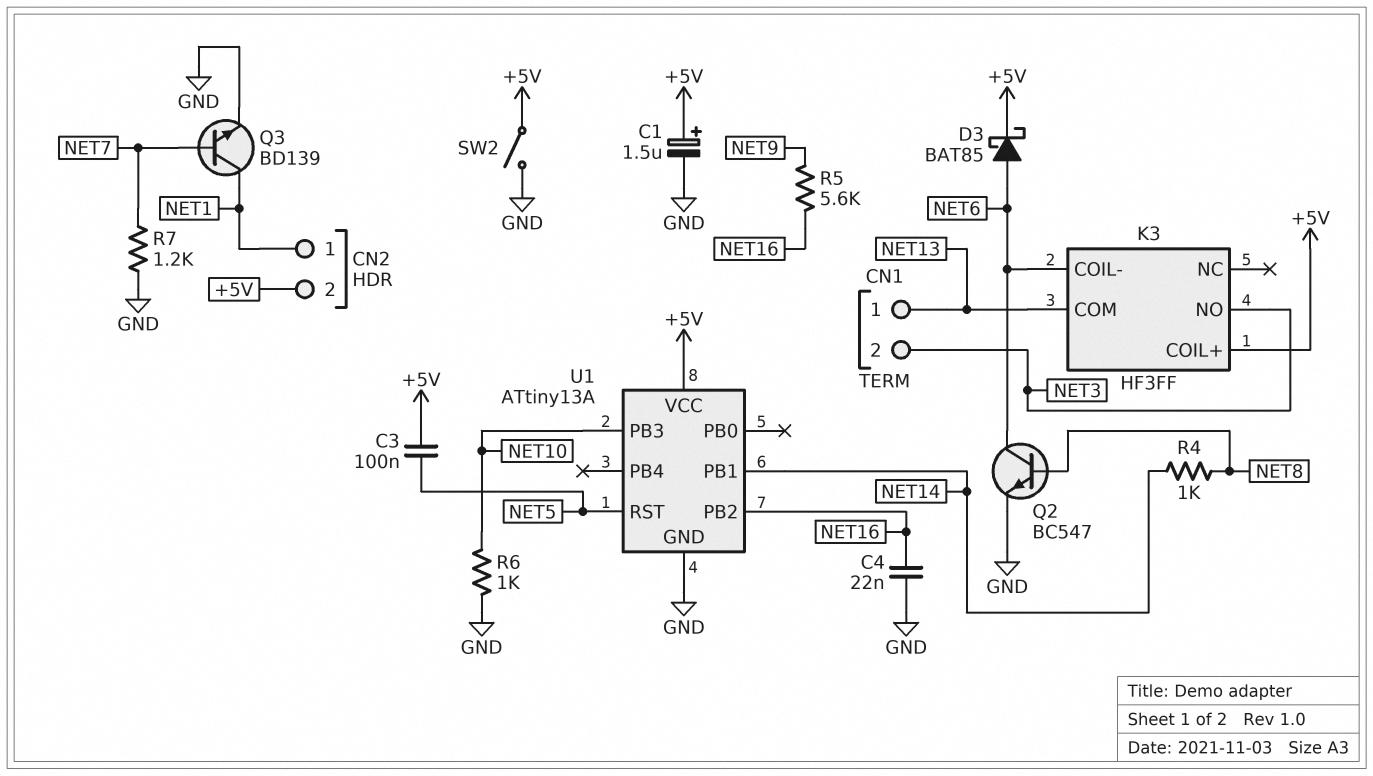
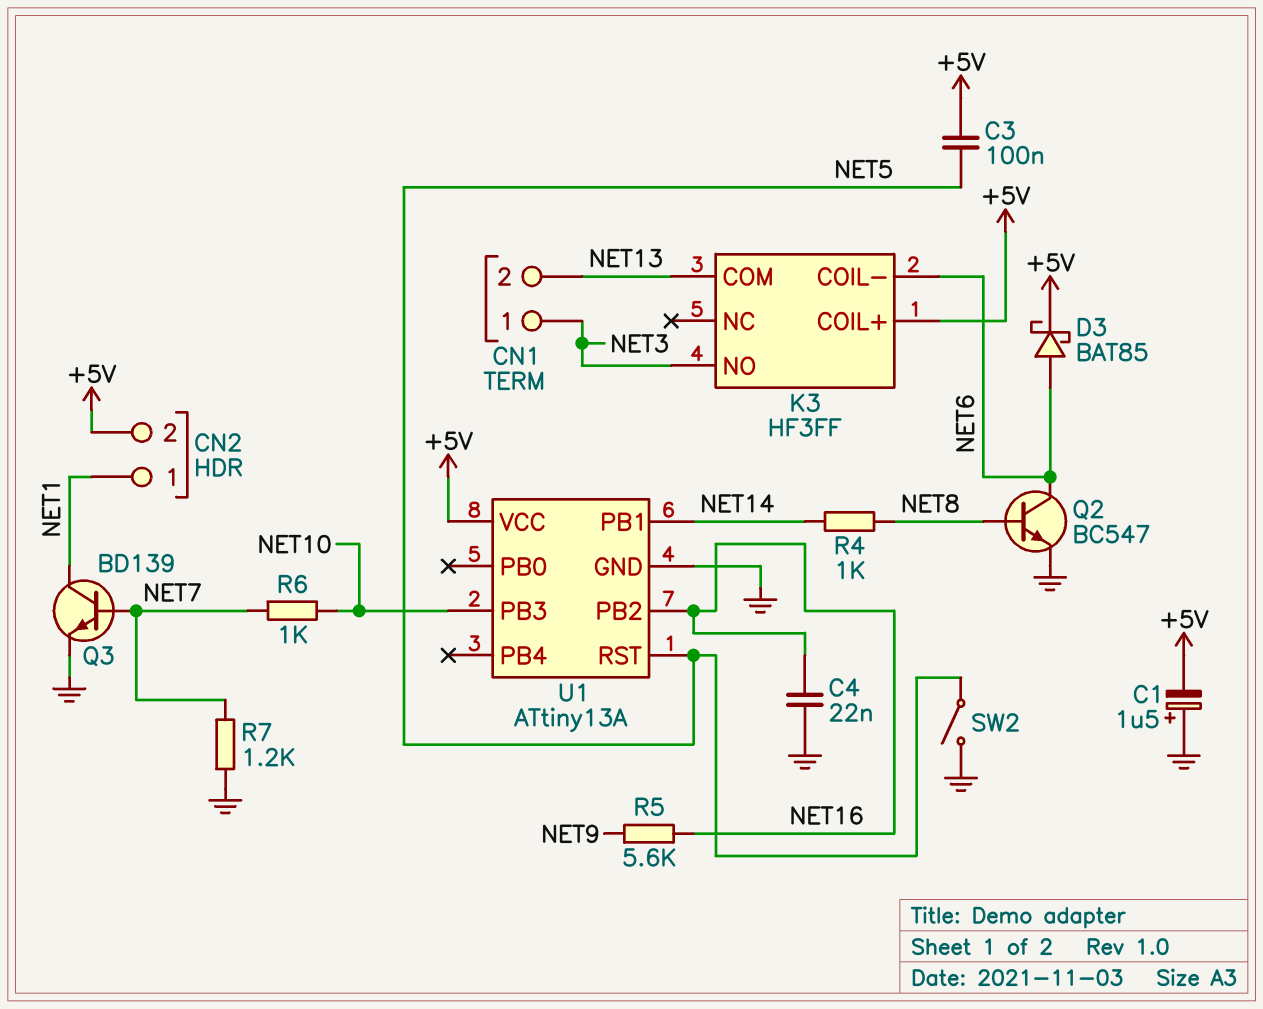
C1: 1.5uF (plus +5V, minus GND) -> 1.5uF (plus GND, minus +5V)
CN1 pin 1: NET13 -> NET3
CN1 pin 2: NET3 -> NET13
R6: 1k (GND, NET10) -> 1k (NET7, NET10)
SW2: switch (+5V, GND) -> switch (GND, NET5)

